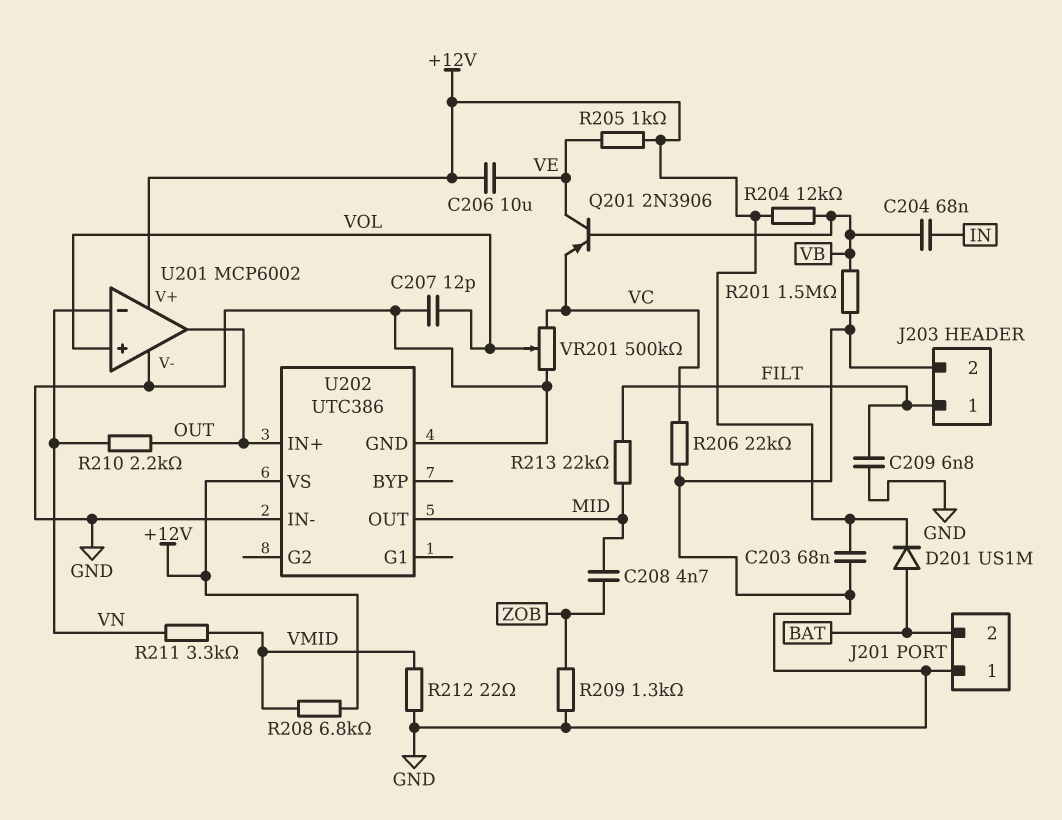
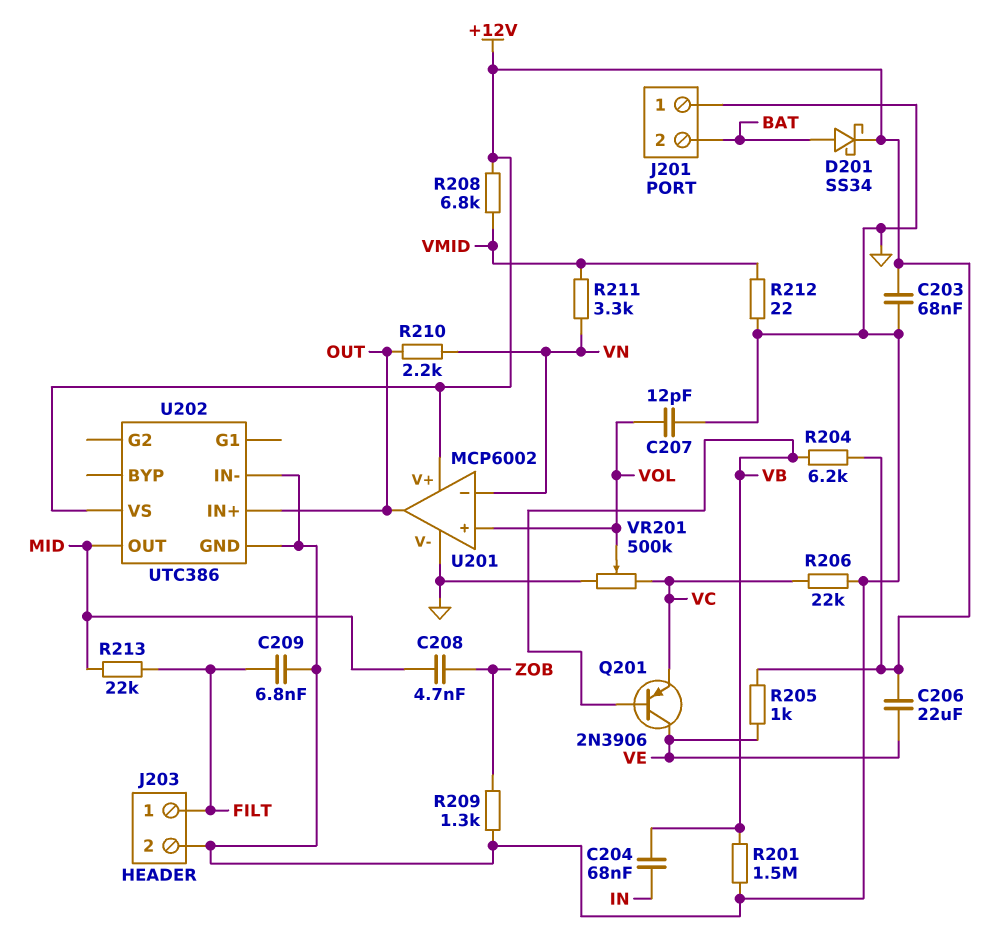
C206: 10uF (+12V, VE) -> 22uF (+12V, VE)
D201: diode US1M (A BAT, K +12V) -> schottky SS34 (A BAT, K +12V)
R204: 12k (+12V, VB) -> 6.2k (+12V, VB)

